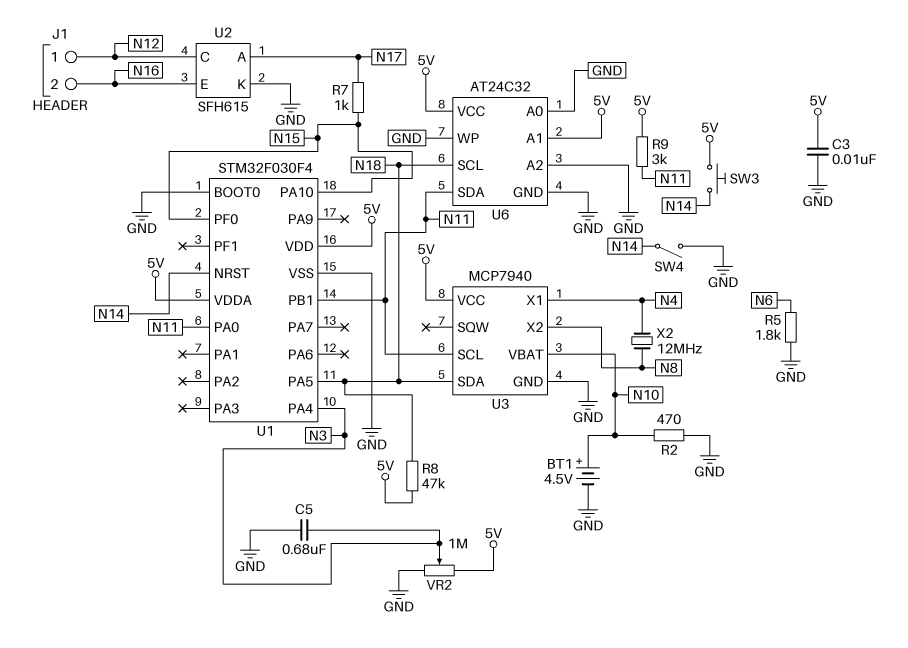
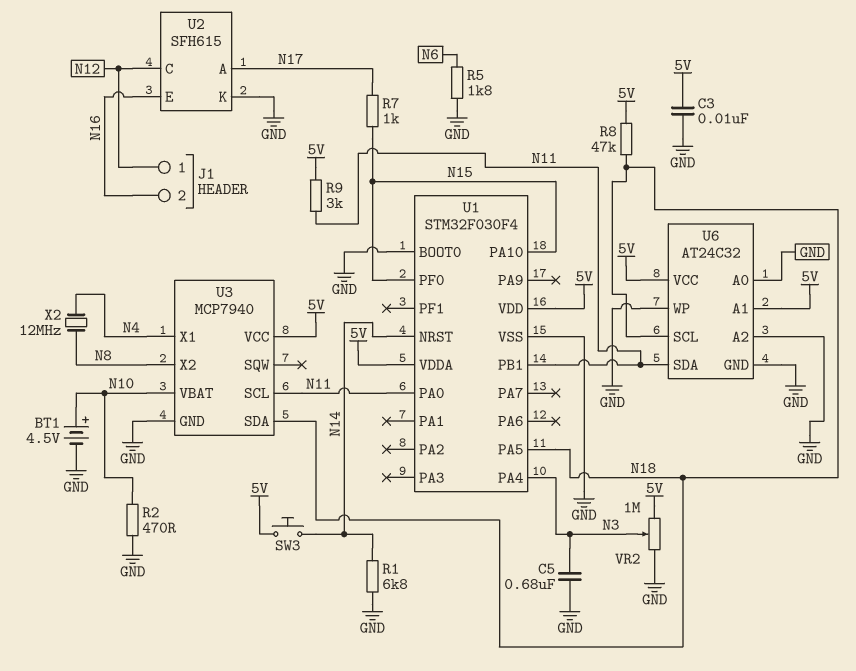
R1: none -> 6.8k (GND, N14)
SW4: switch (GND, N14) -> none

